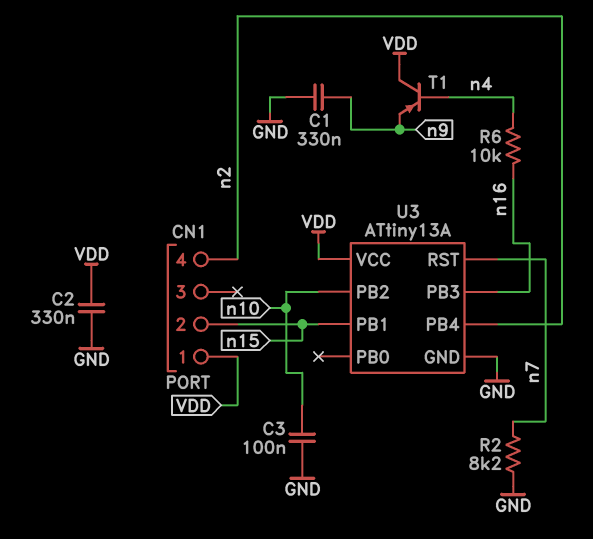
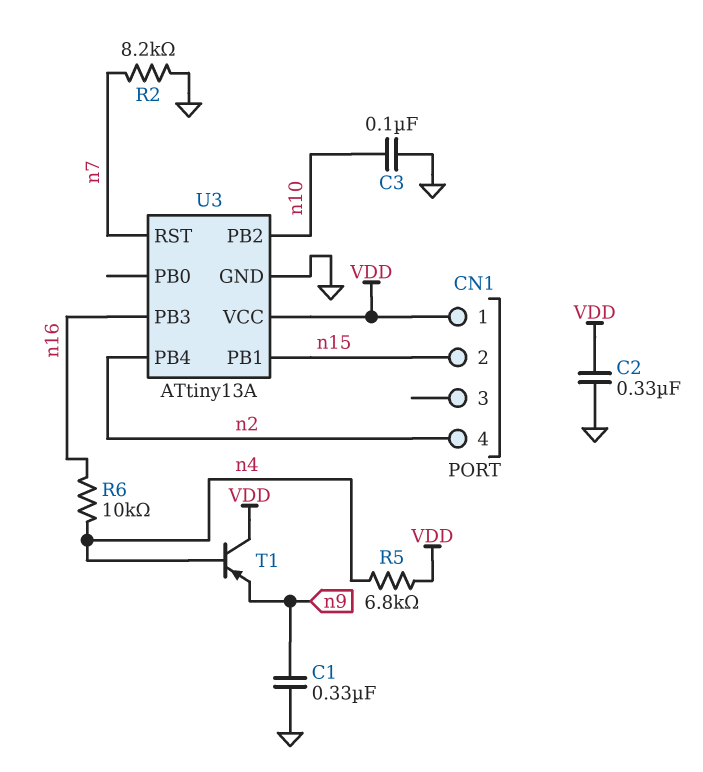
R5: none -> 6.8k (VDD, n4)

